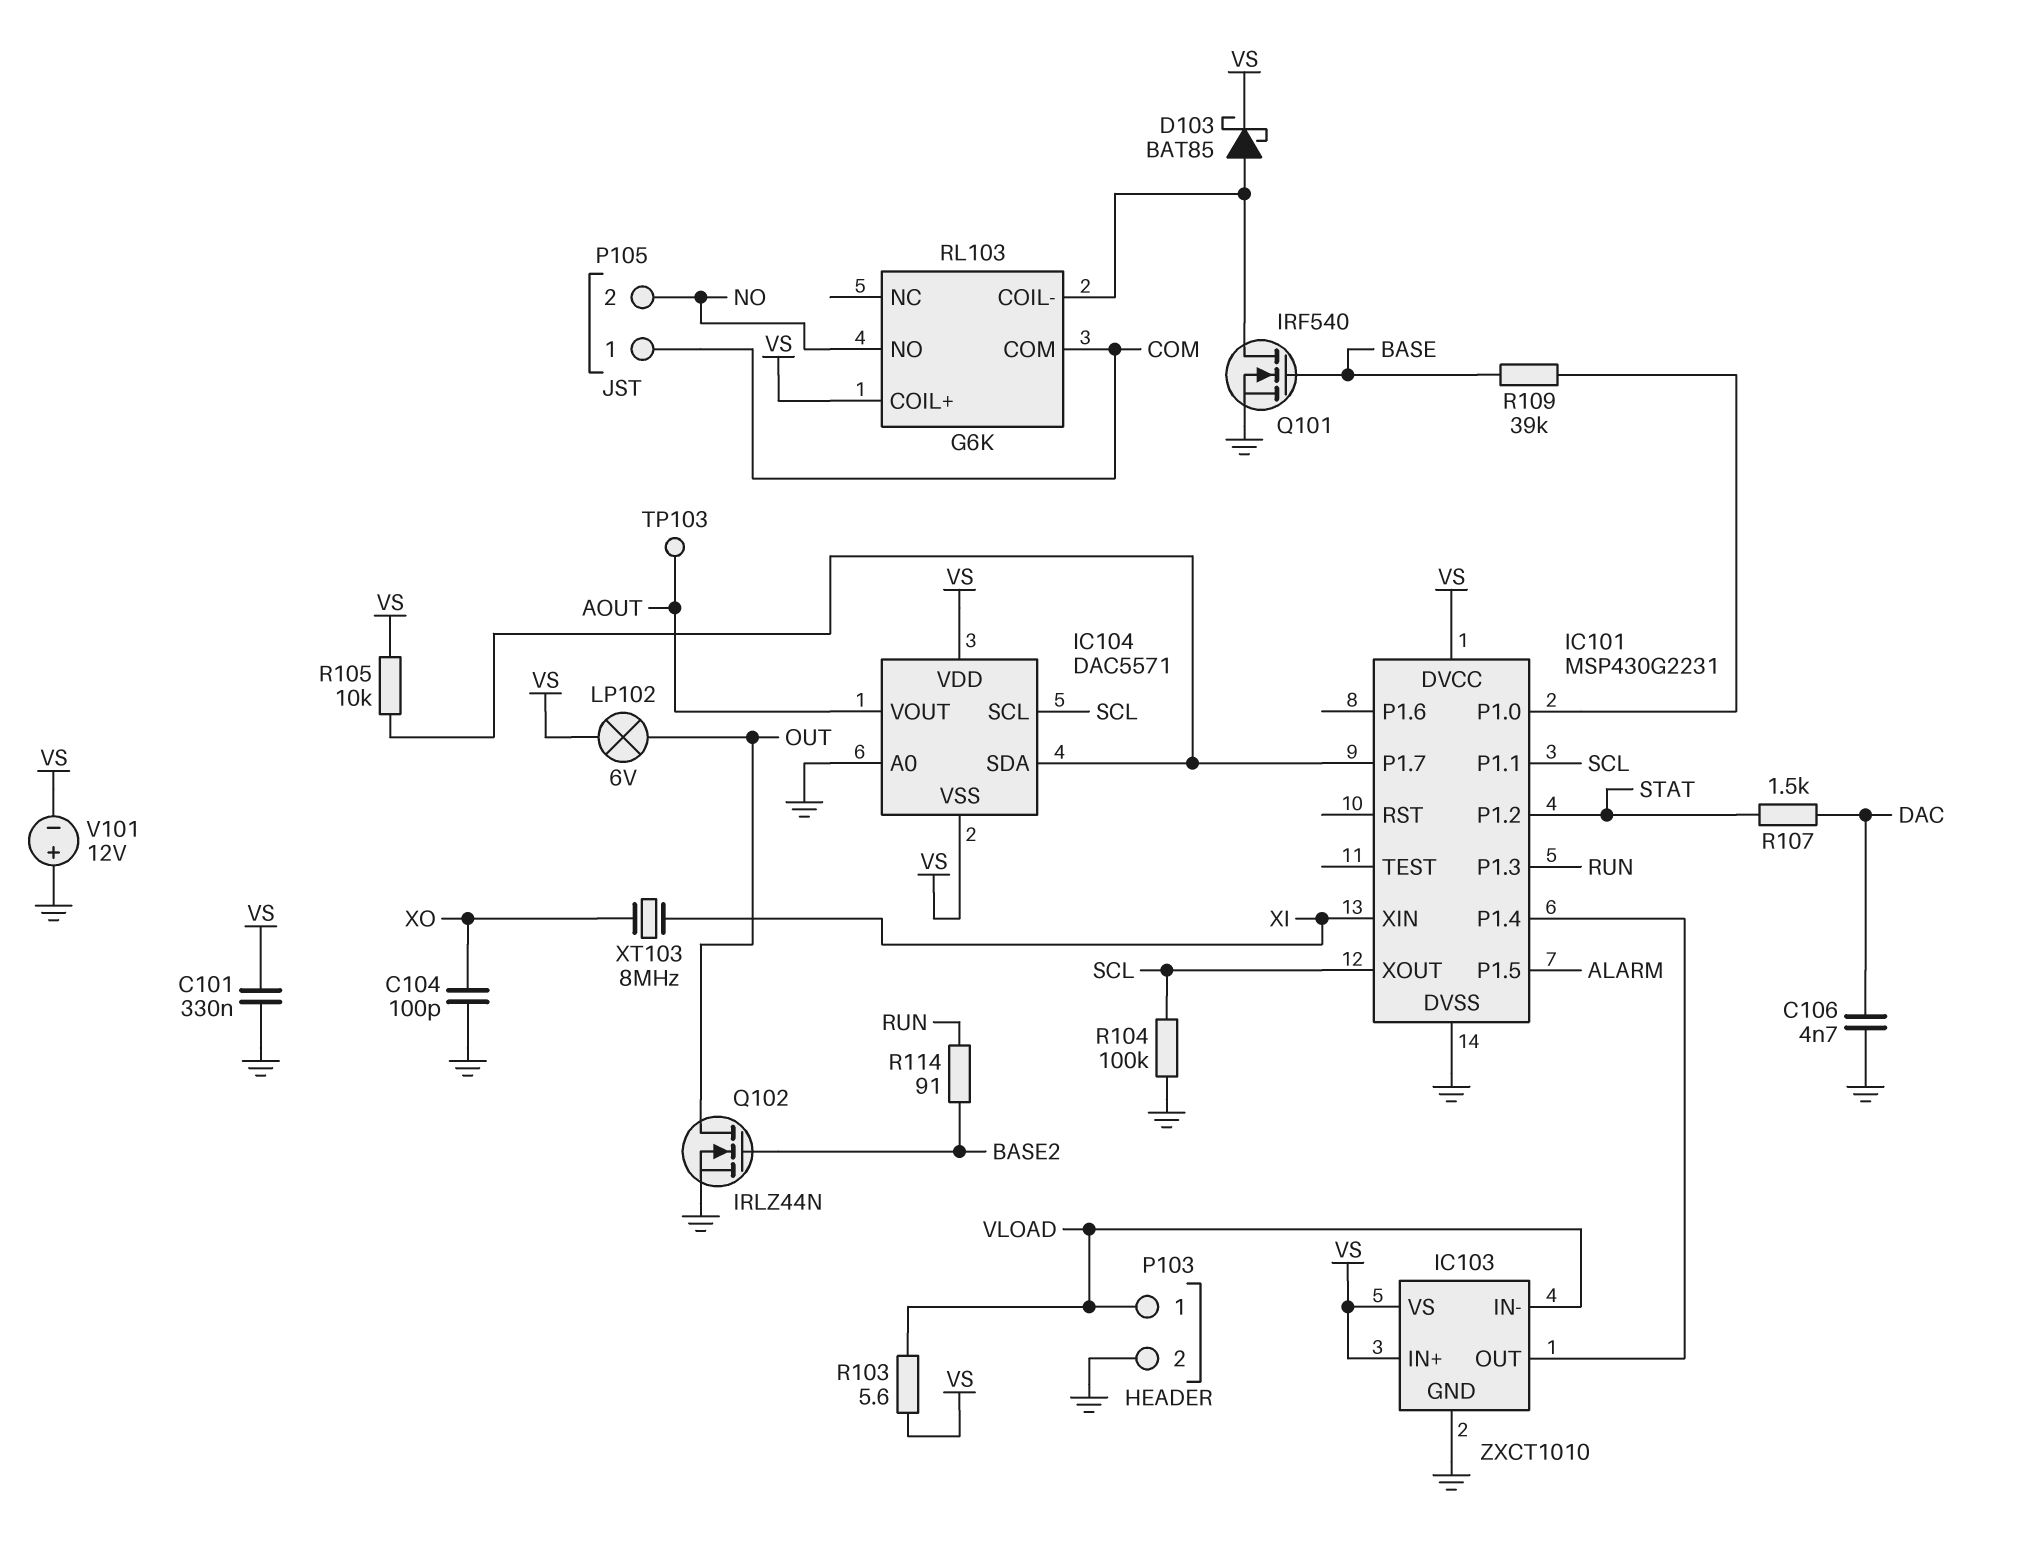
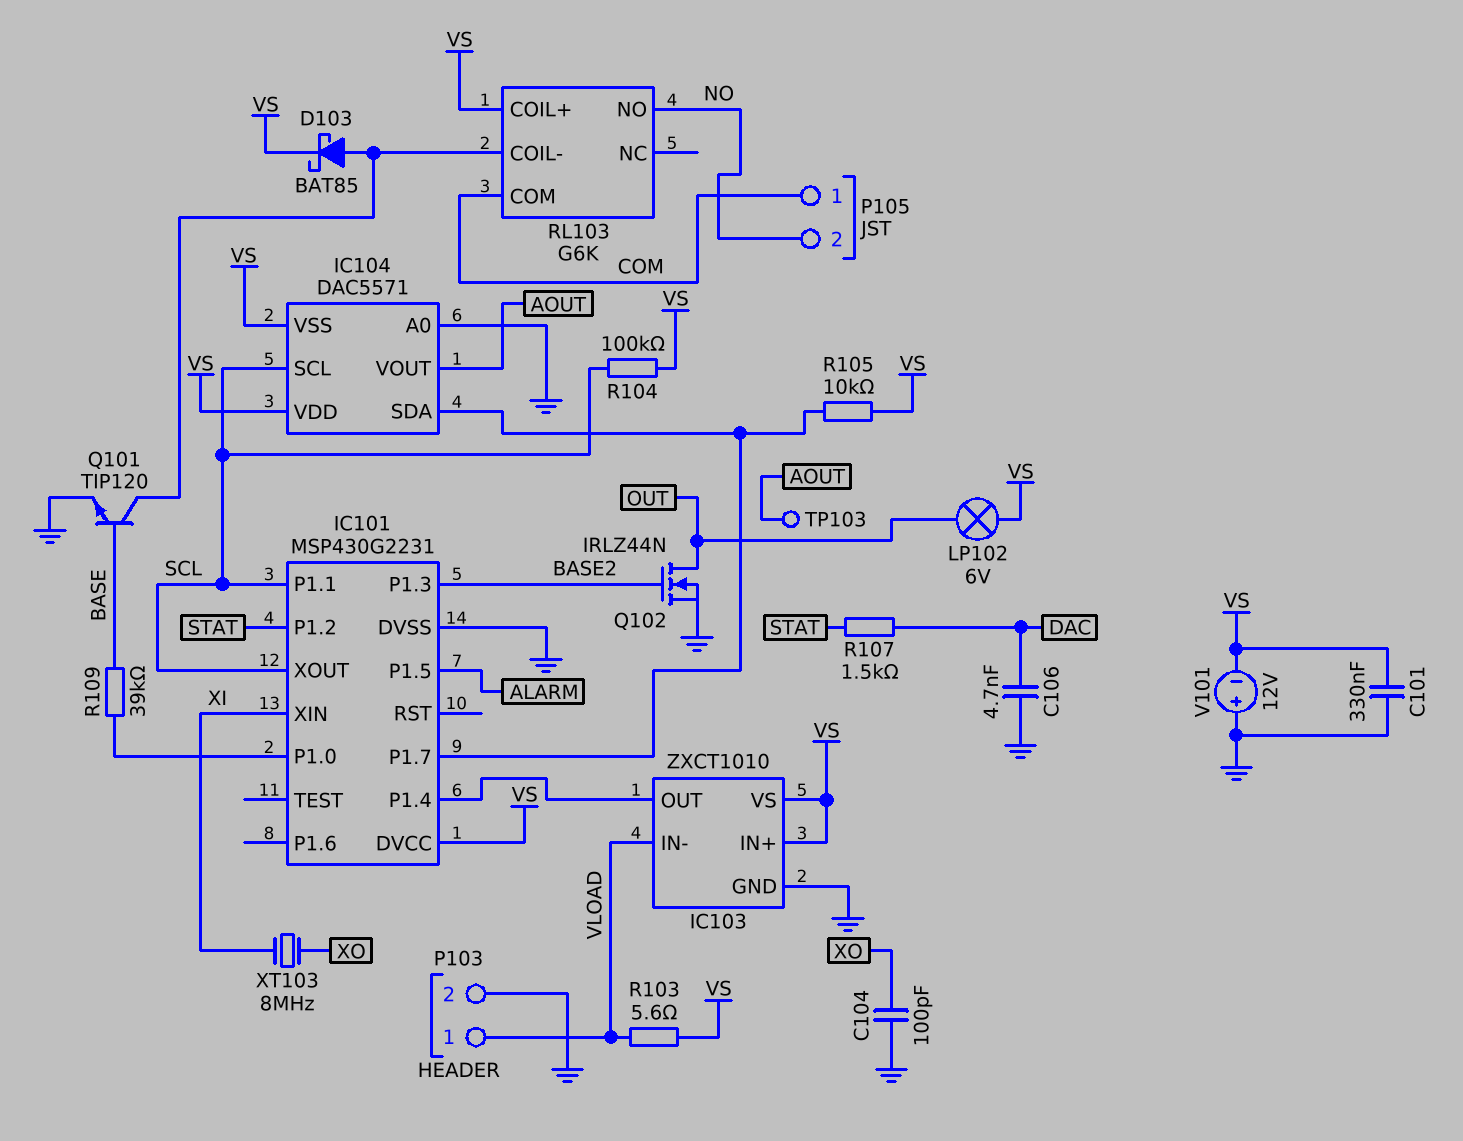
IC101 pin P1.3: RUN -> BASE2
Q101: NMOS IRF540 (G BASE, D RL103/COIL-, S GND) -> NPN TIP120 (B BASE, C RL103/COIL-, E GND)
R104: 100k (GND, SCL) -> 100k (SCL, VS)
R114: 91 (BASE2, RUN) -> none

